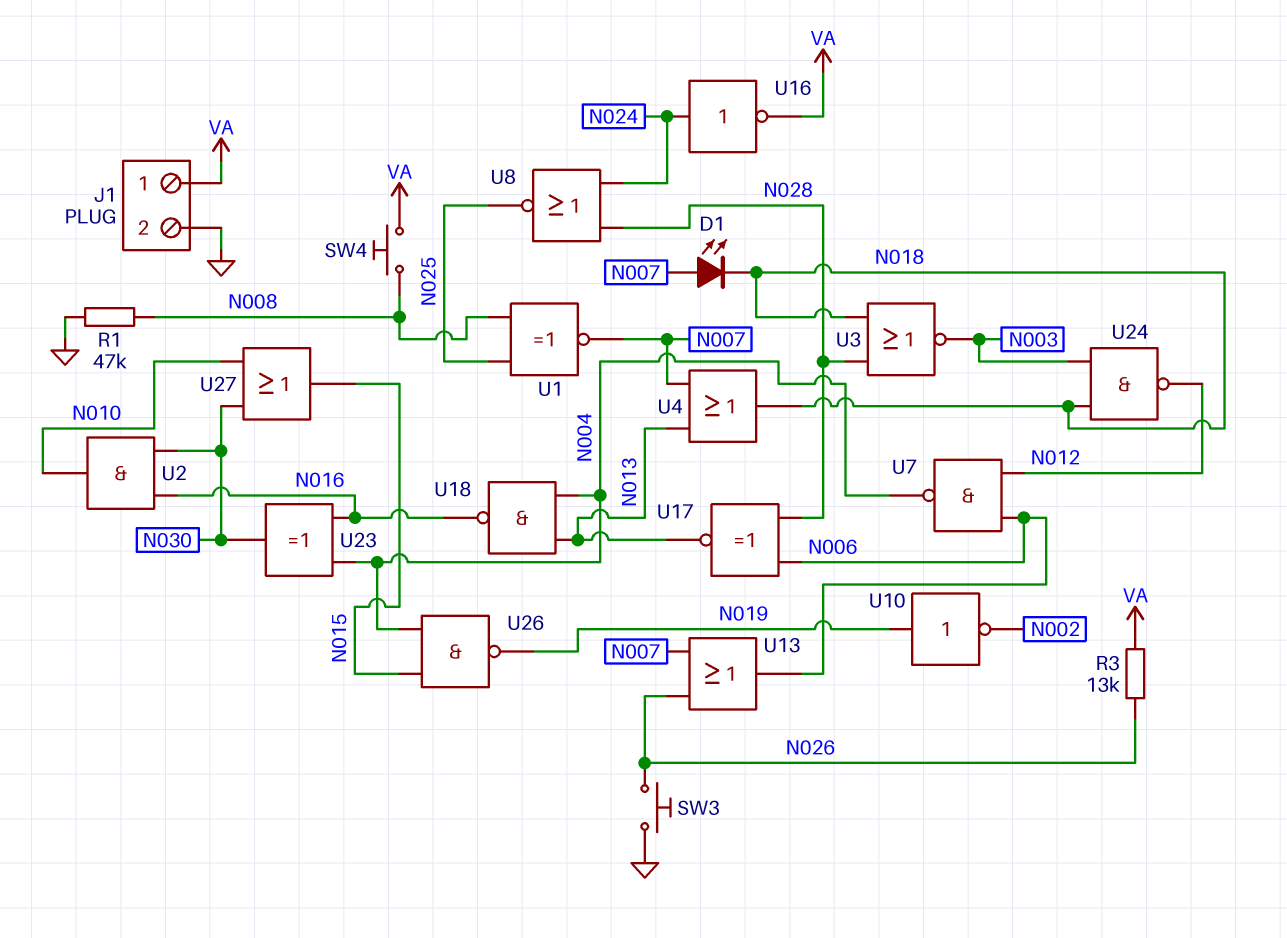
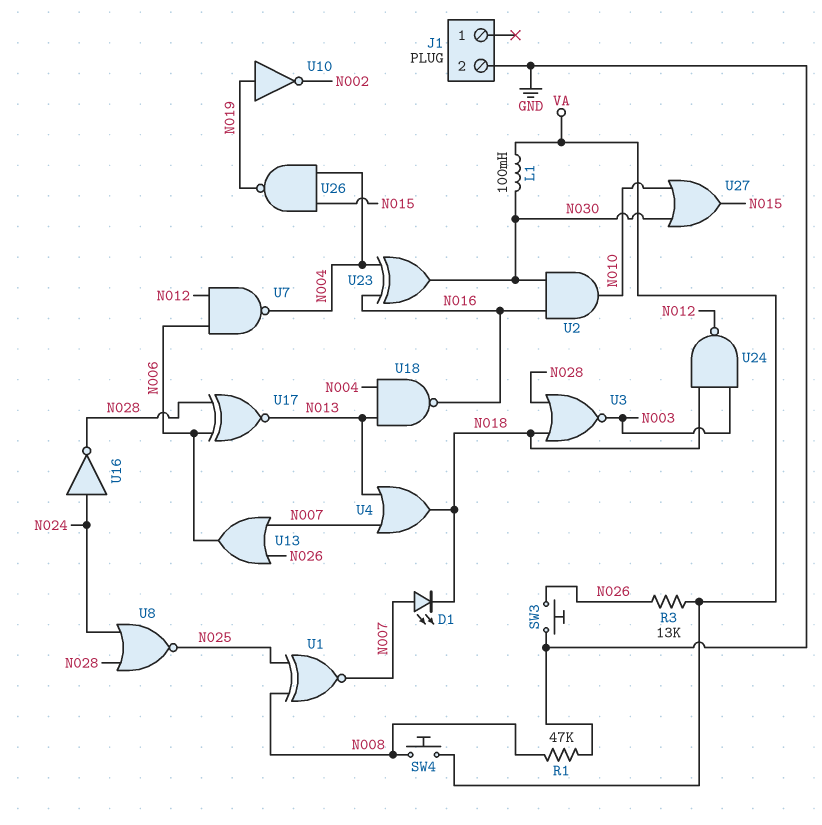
J1 pin 1: VA -> none
L1: none -> 100mH (N030, VA)
U16: NOT (in N024, out VA) -> NOT (in N024, out N028)

